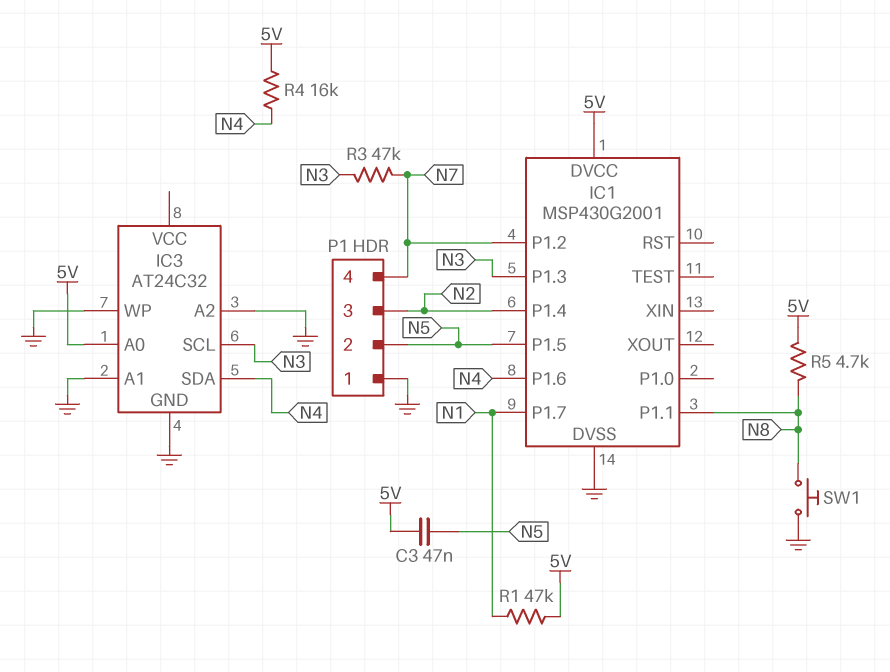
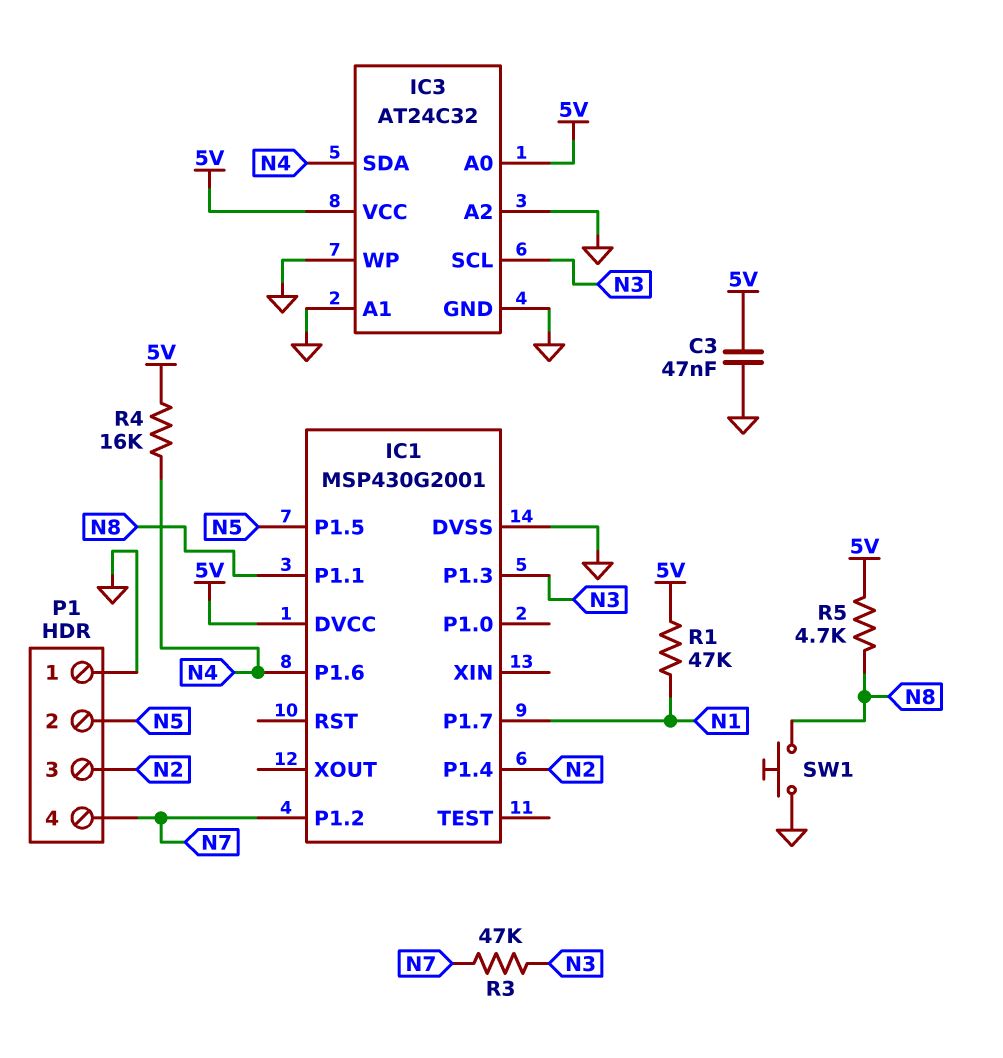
C3: 47nF (5V, N5) -> 47nF (5V, GND)
IC3 pin VCC: none -> 5V

